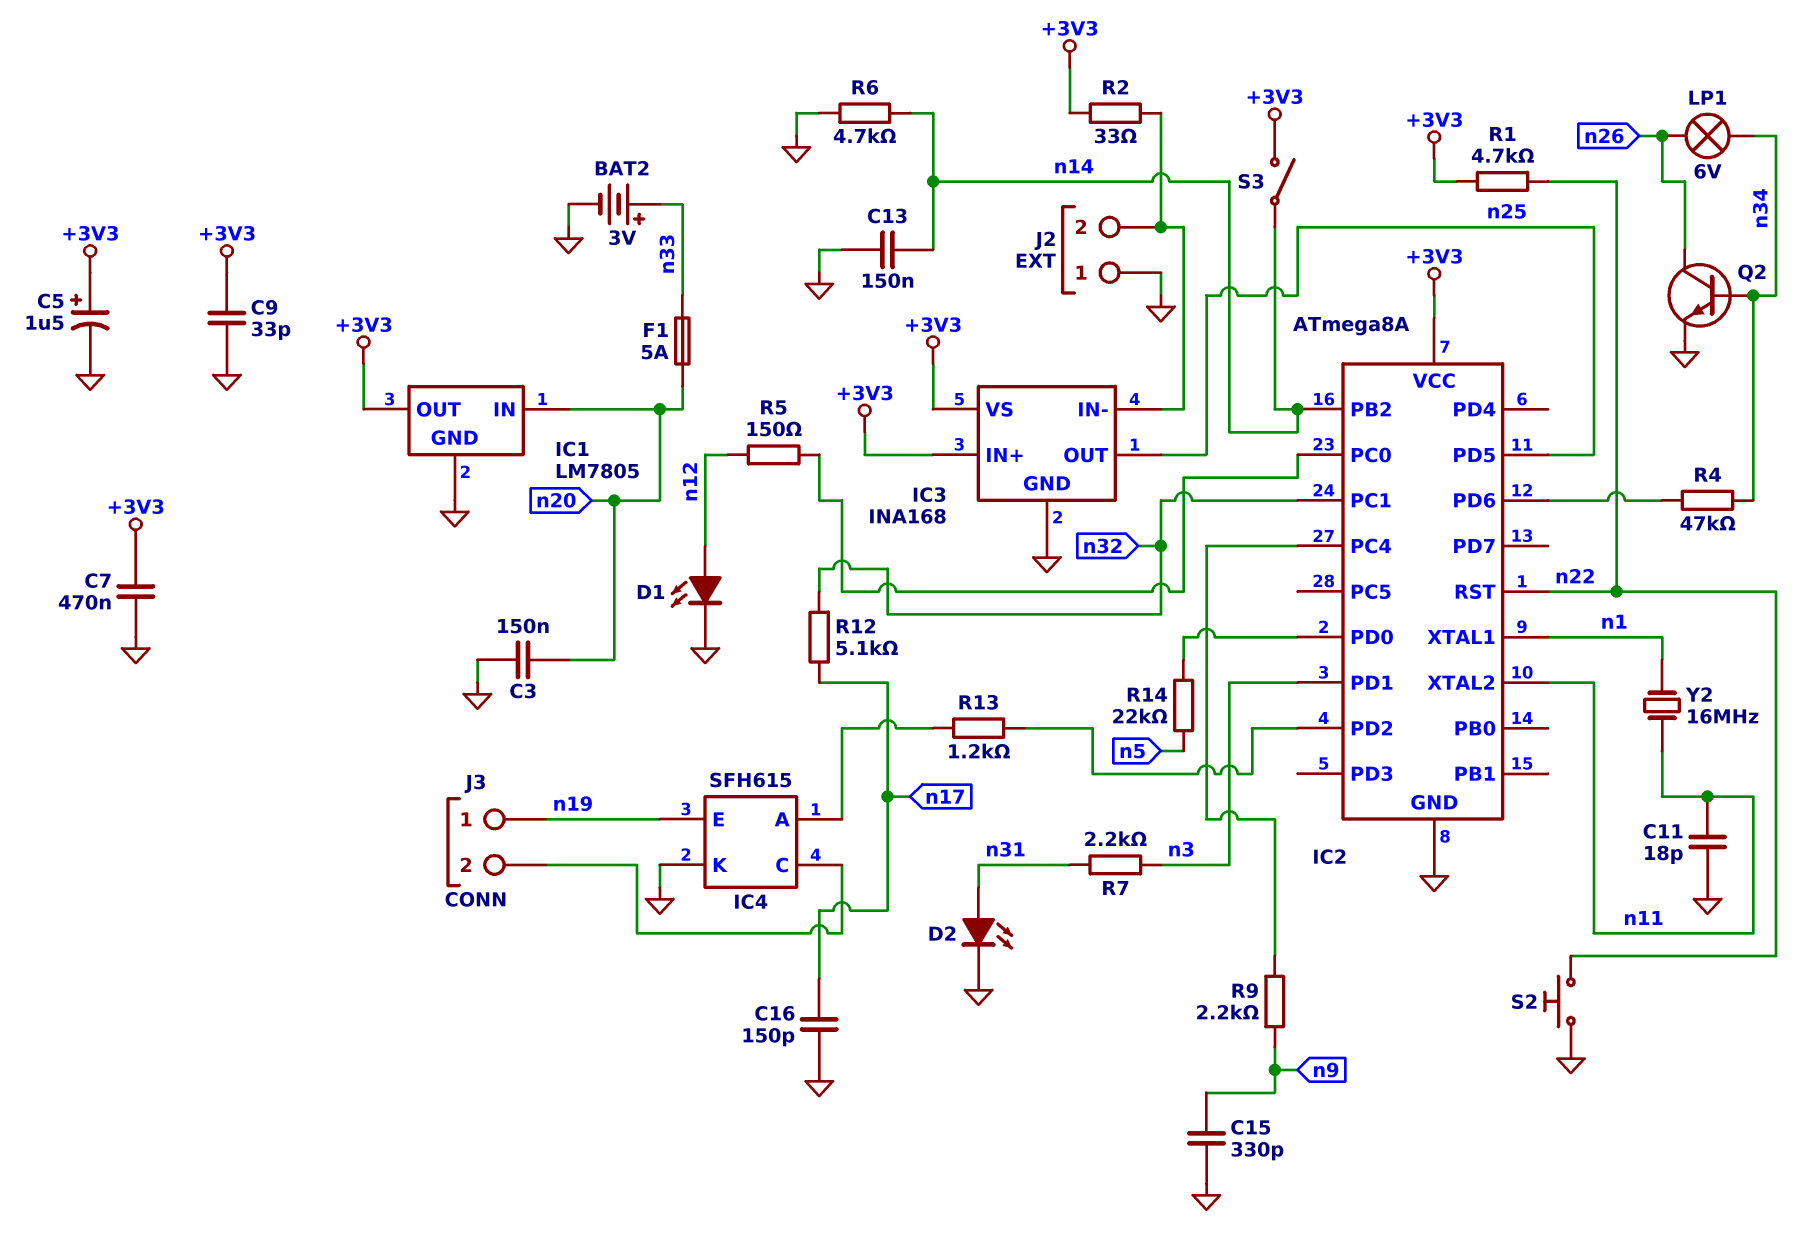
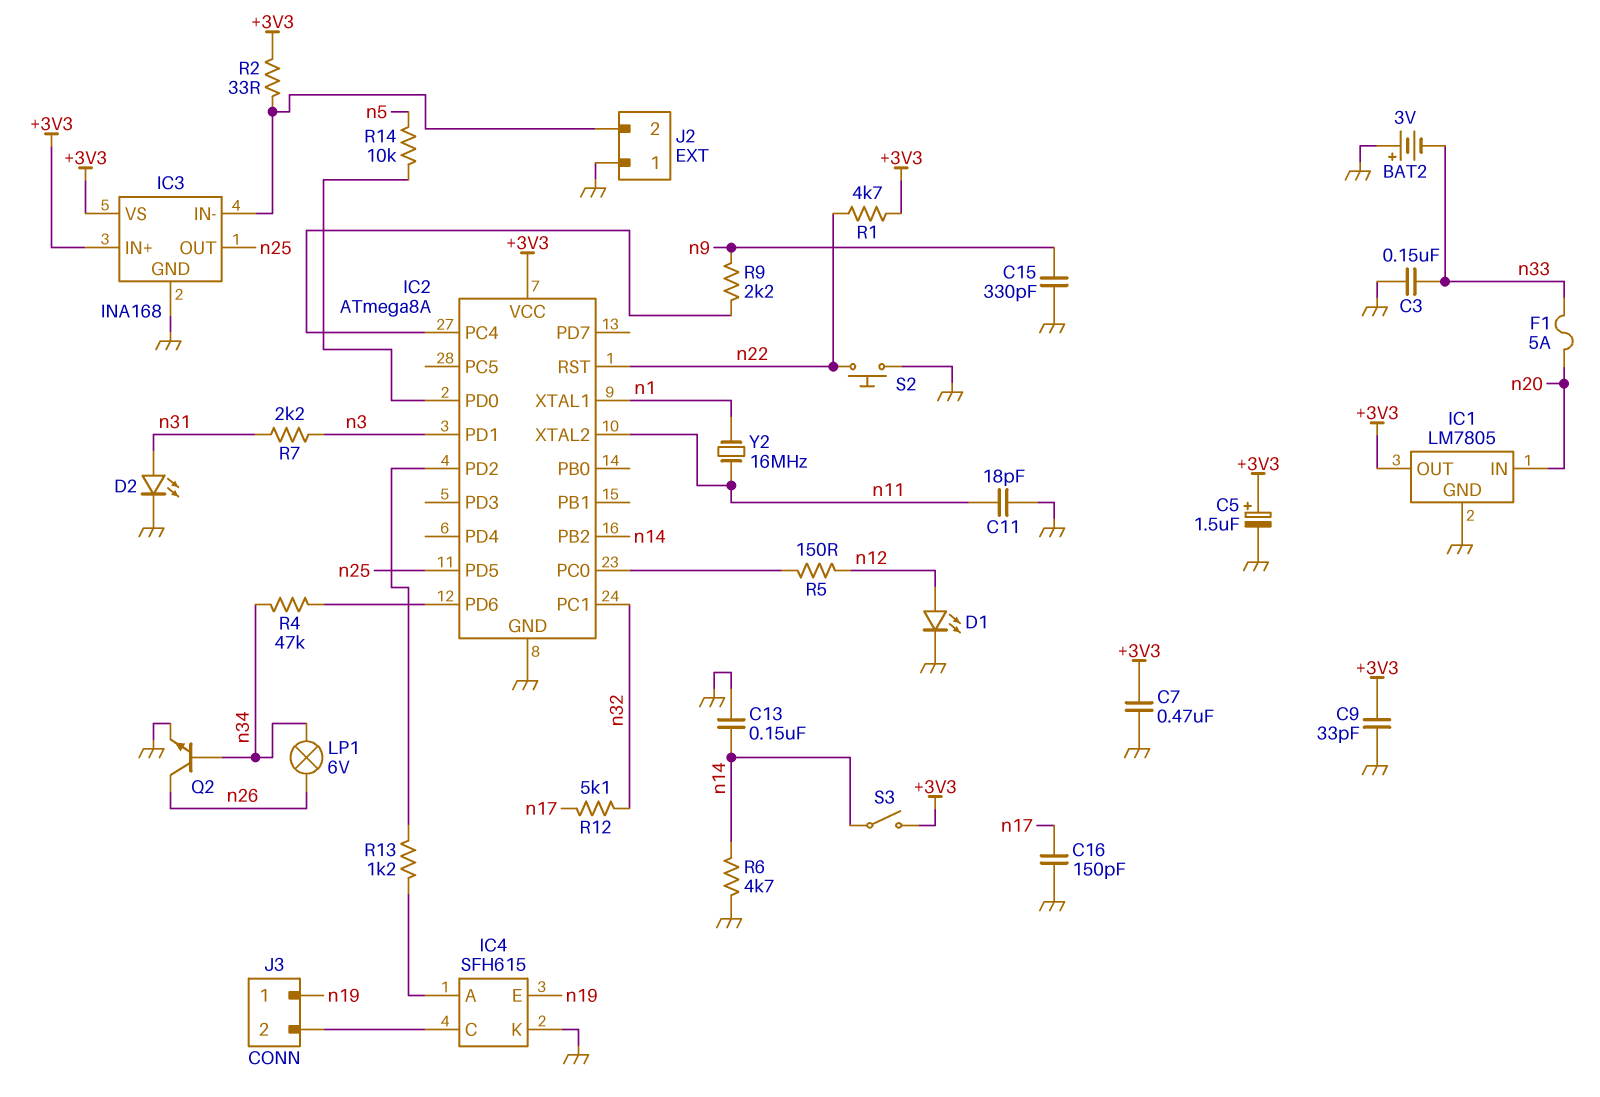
BAT2: 3V (plus n33, minus GND) -> 3V (plus GND, minus n33)
C3: 150nF (GND, n20) -> 150nF (GND, n33)
R14: 22k (IC2/PD0, n5) -> 10k (IC2/PD0, n5)

